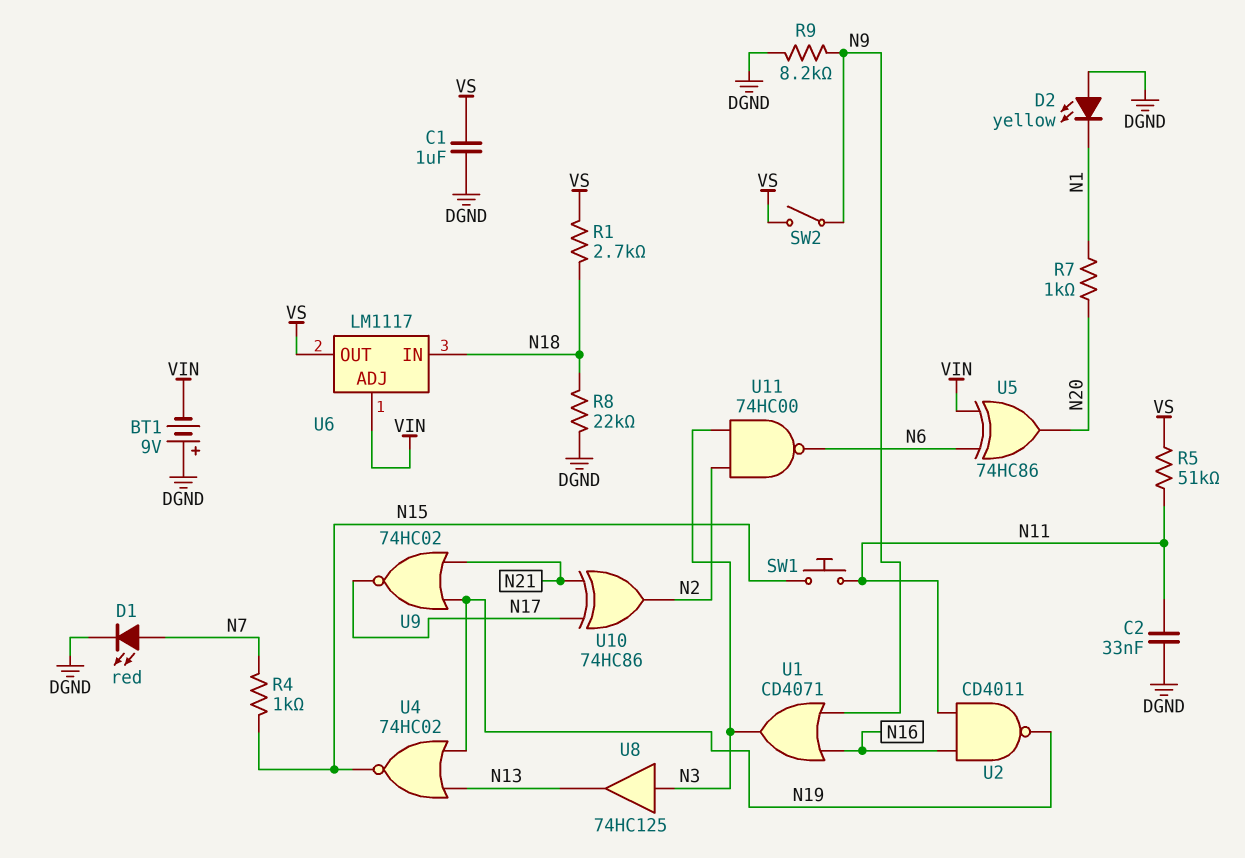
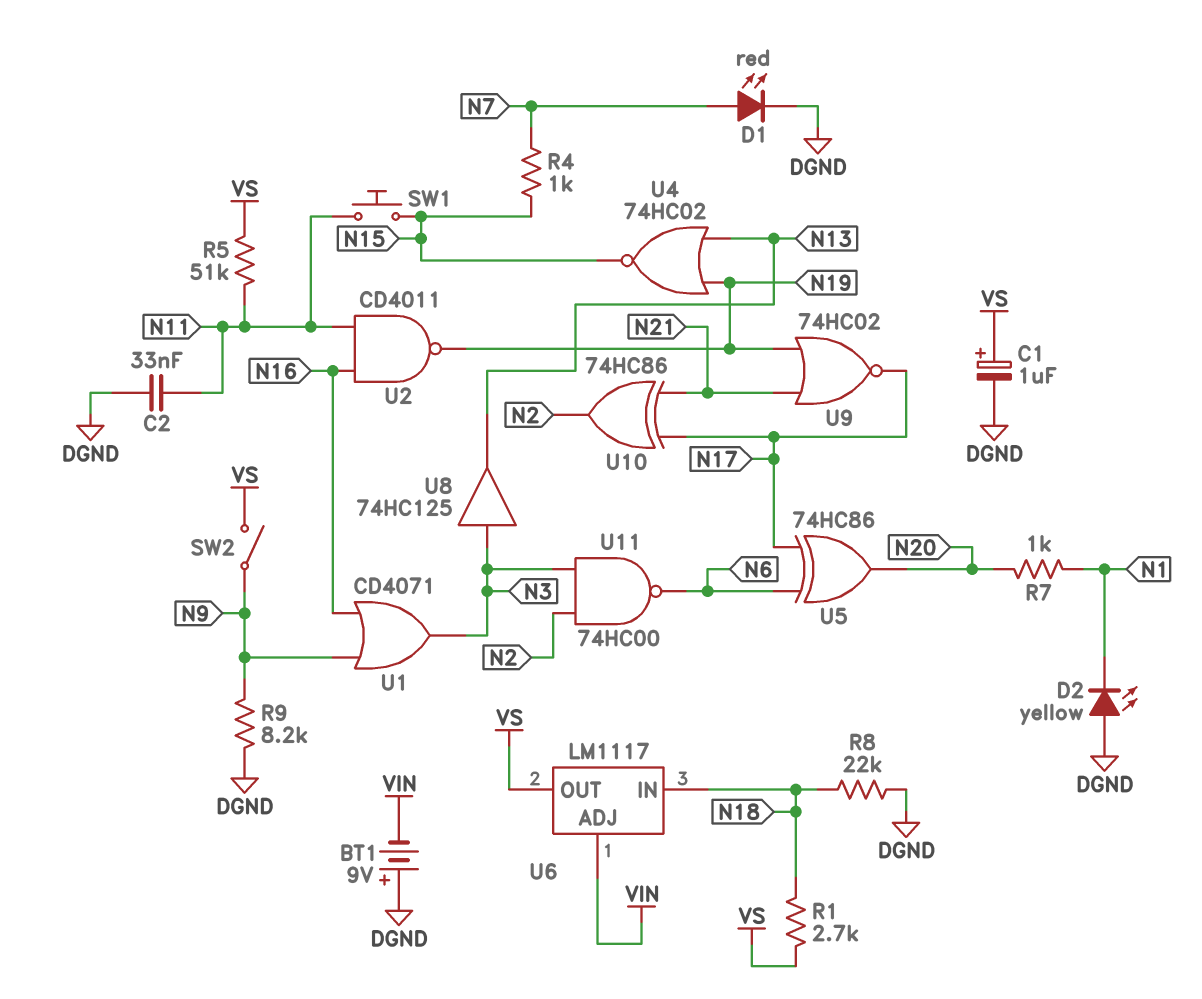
C1: 1uF (DGND, VS) -> 1uF (plus VS, minus DGND)
U5: XOR 74HC86 (in N6, in VIN, out N20) -> XOR 74HC86 (in N6, in N17, out N20)

